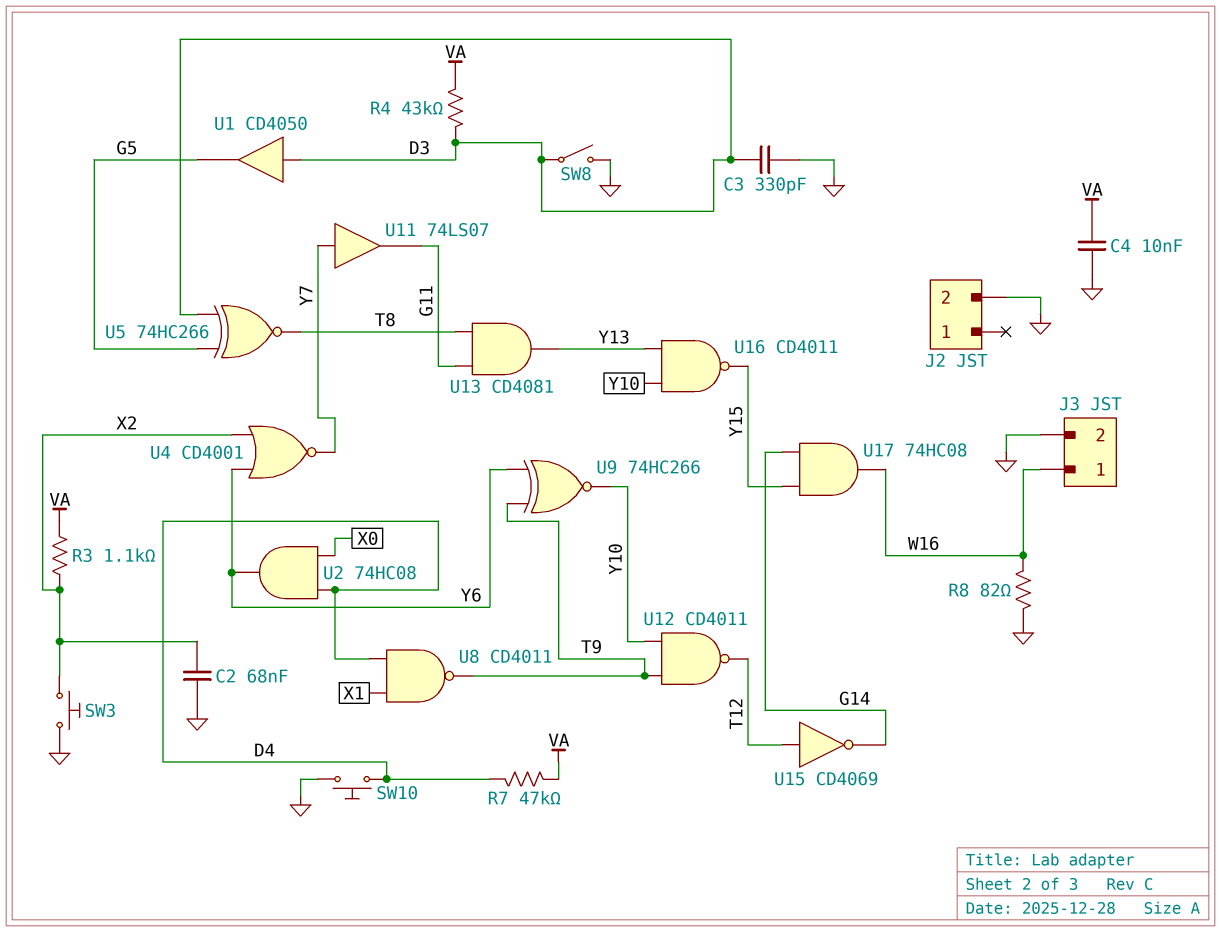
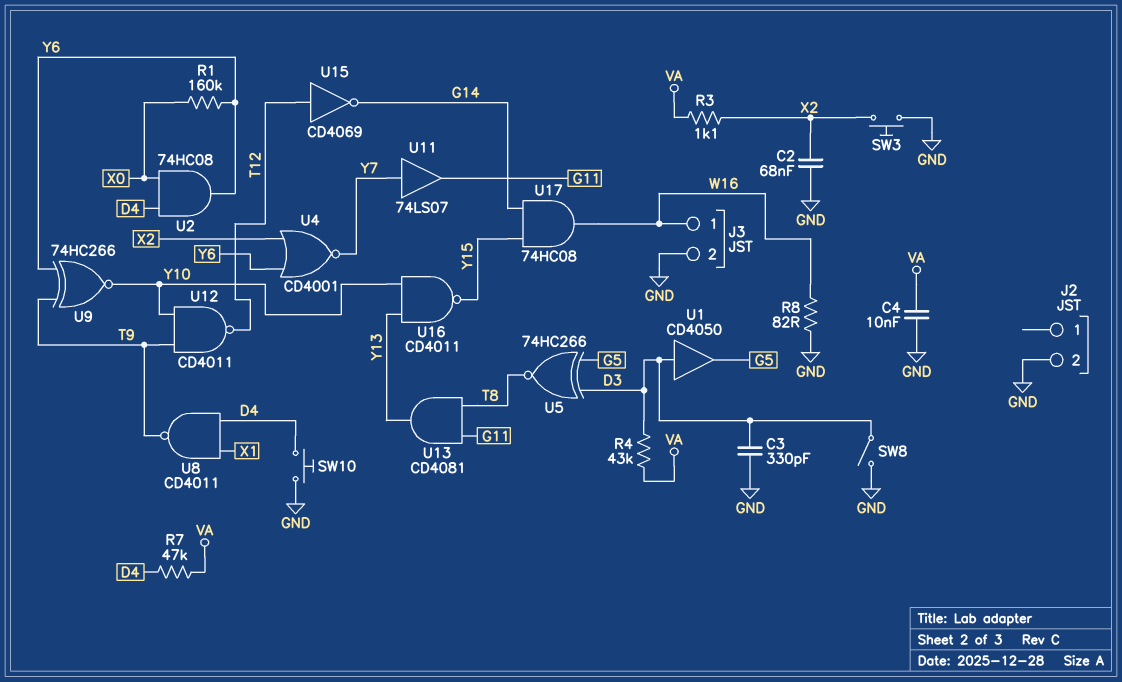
R1: none -> 160k (X0, Y6)

